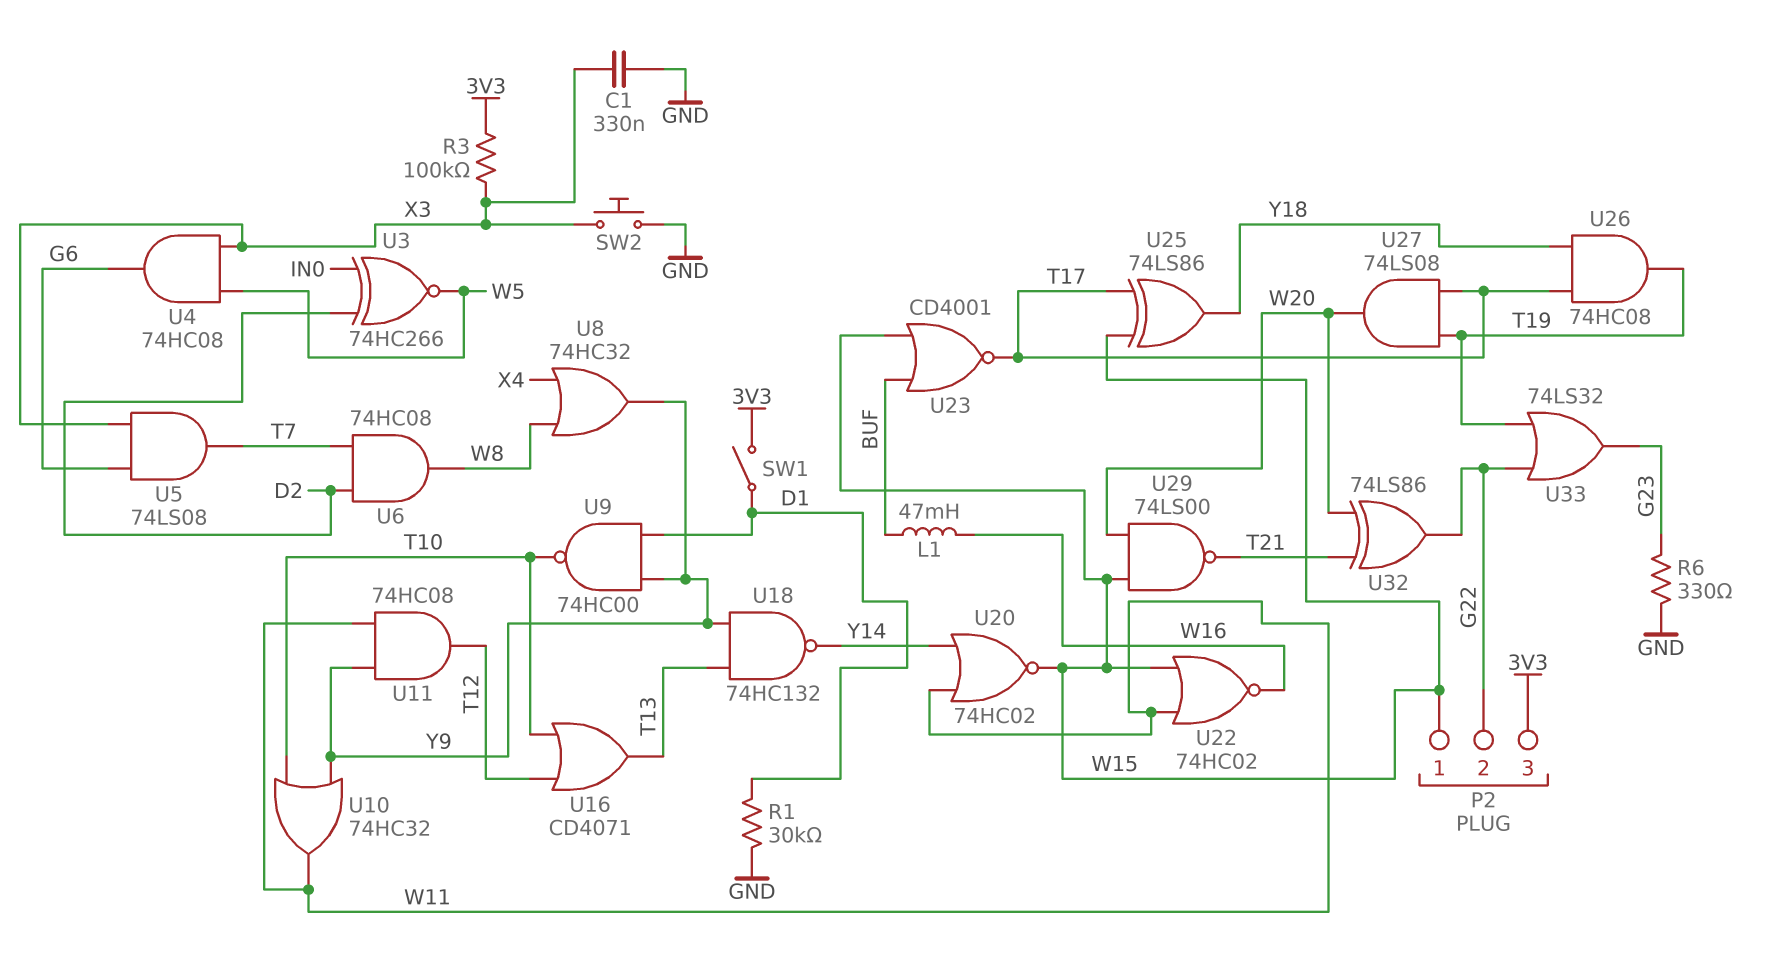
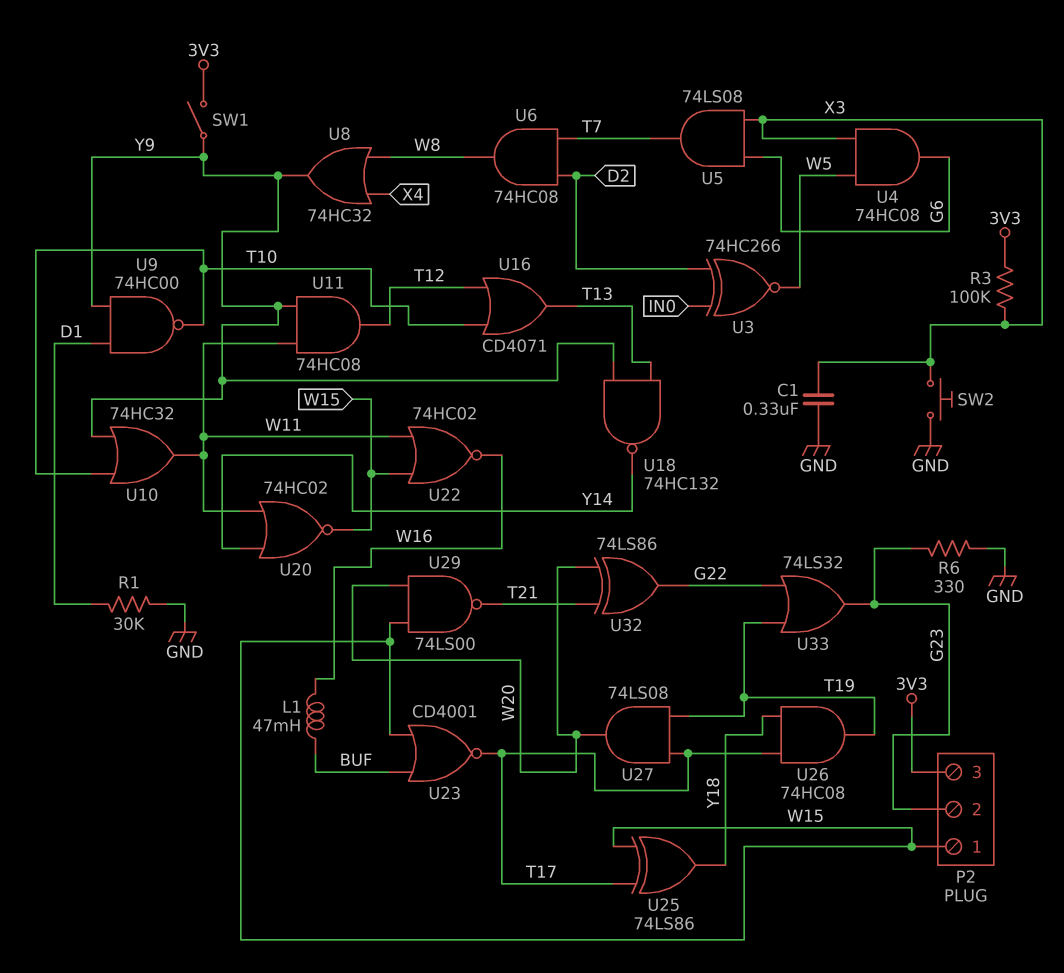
P2 pin 2: G22 -> G23
SW1: switch (3V3, D1) -> switch (3V3, Y9)

